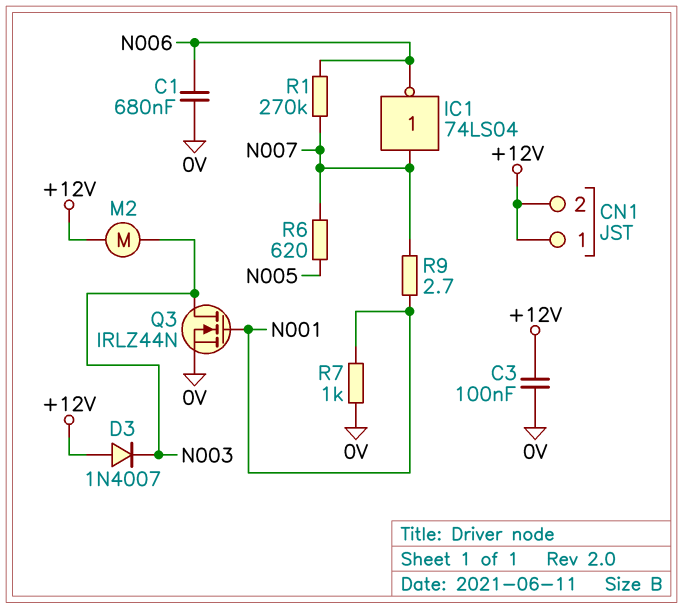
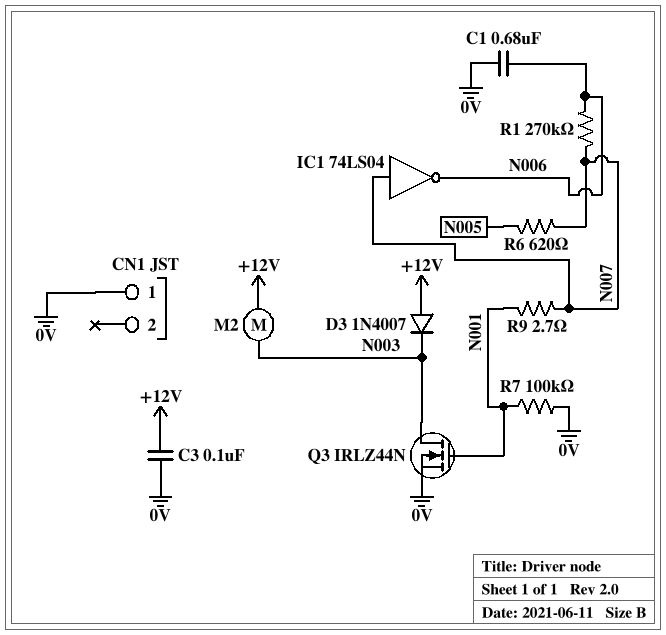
CN1 pin 1: +12V -> 0V
CN1 pin 2: +12V -> none
R7: 1k (0V, N001) -> 100k (0V, N001)

